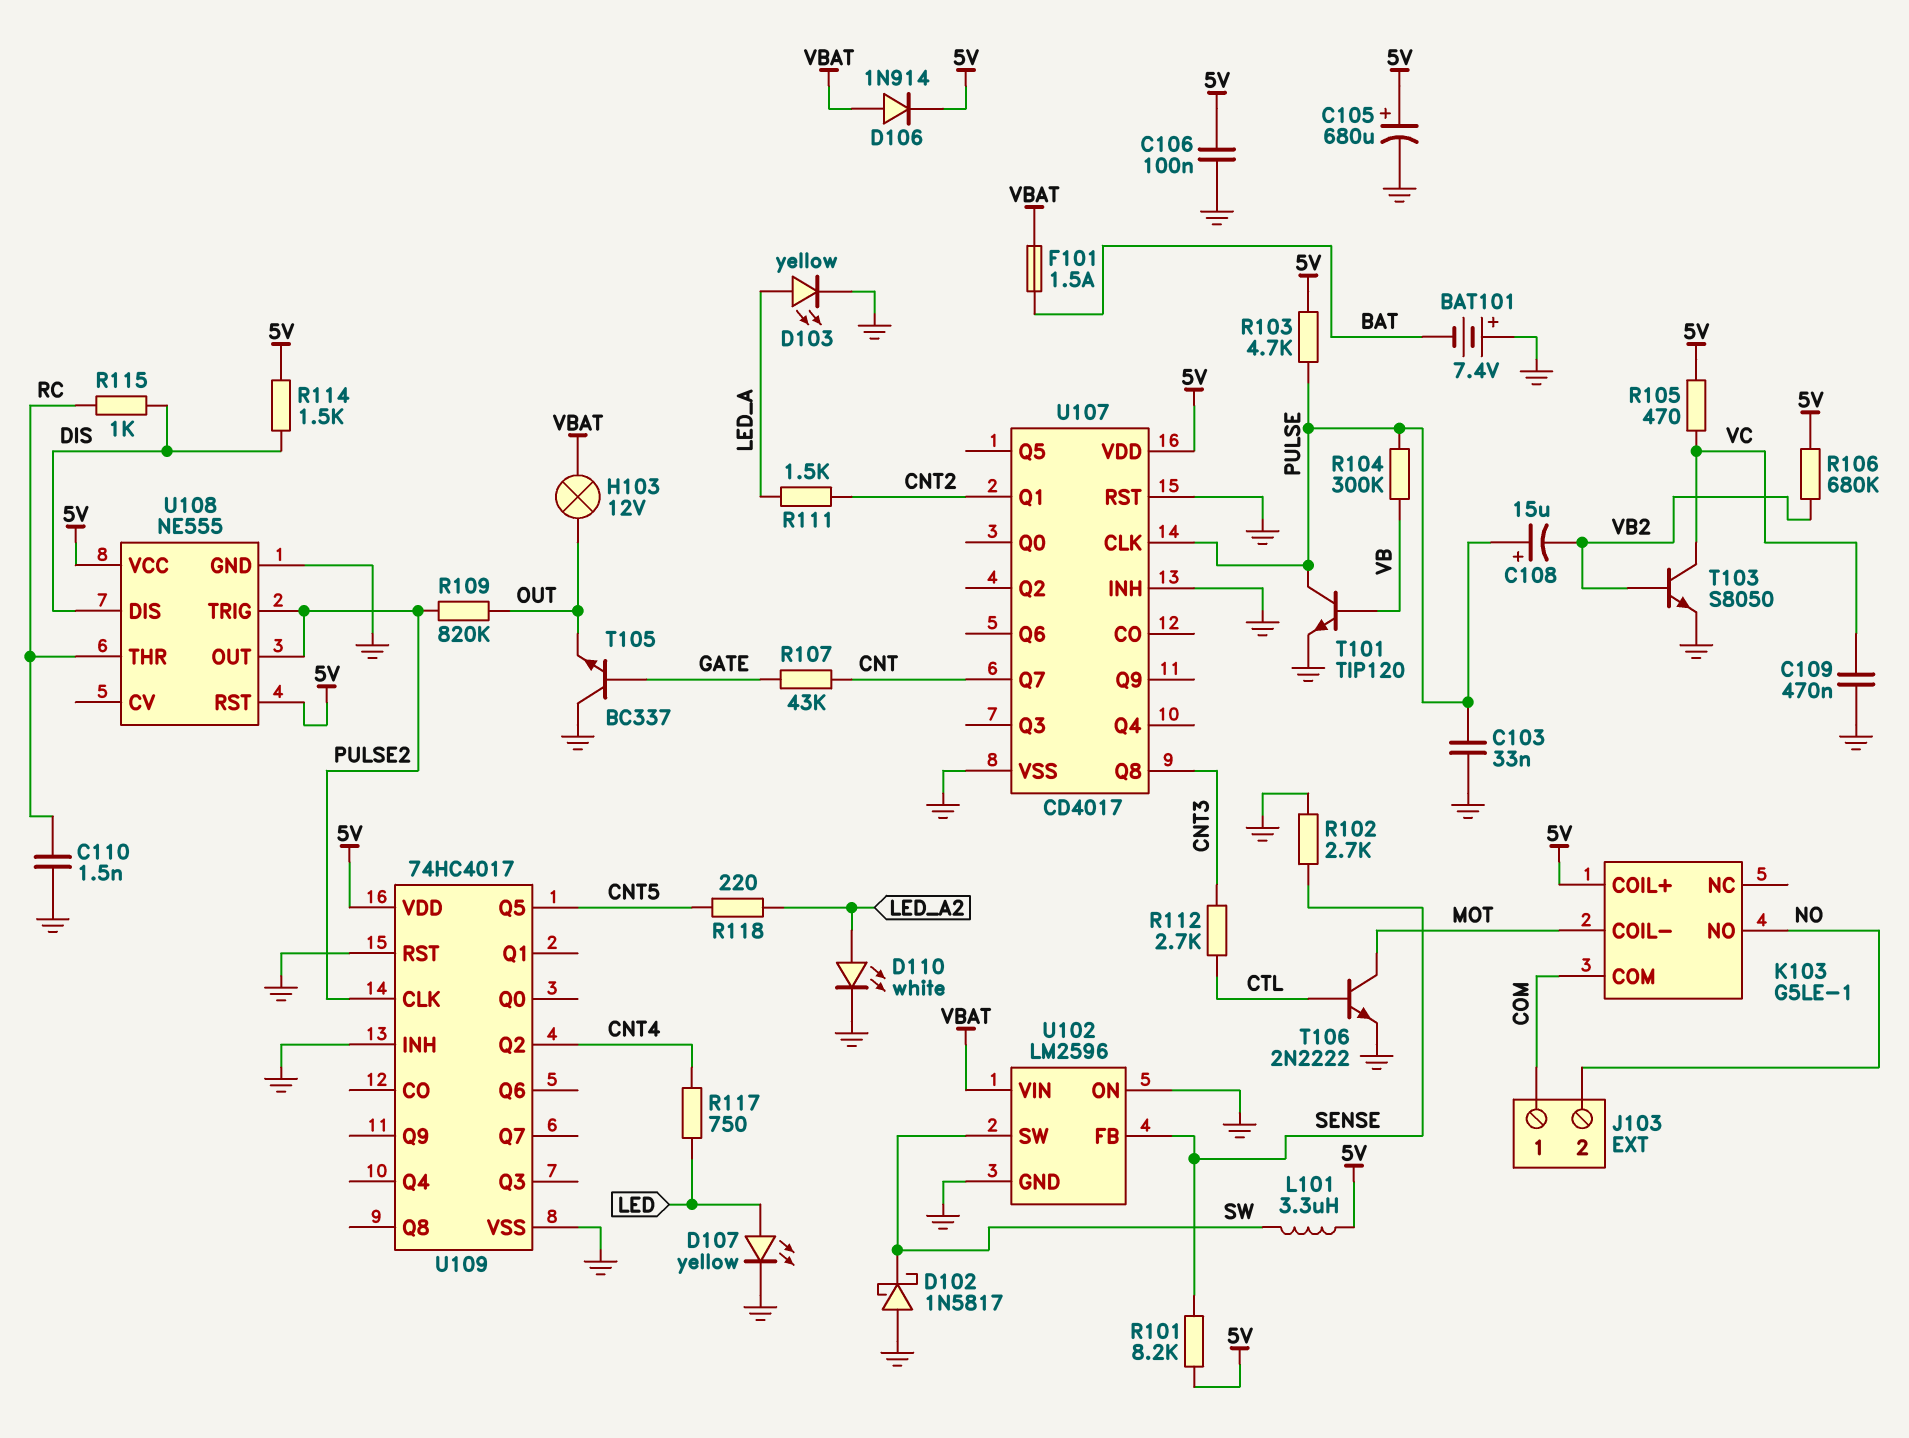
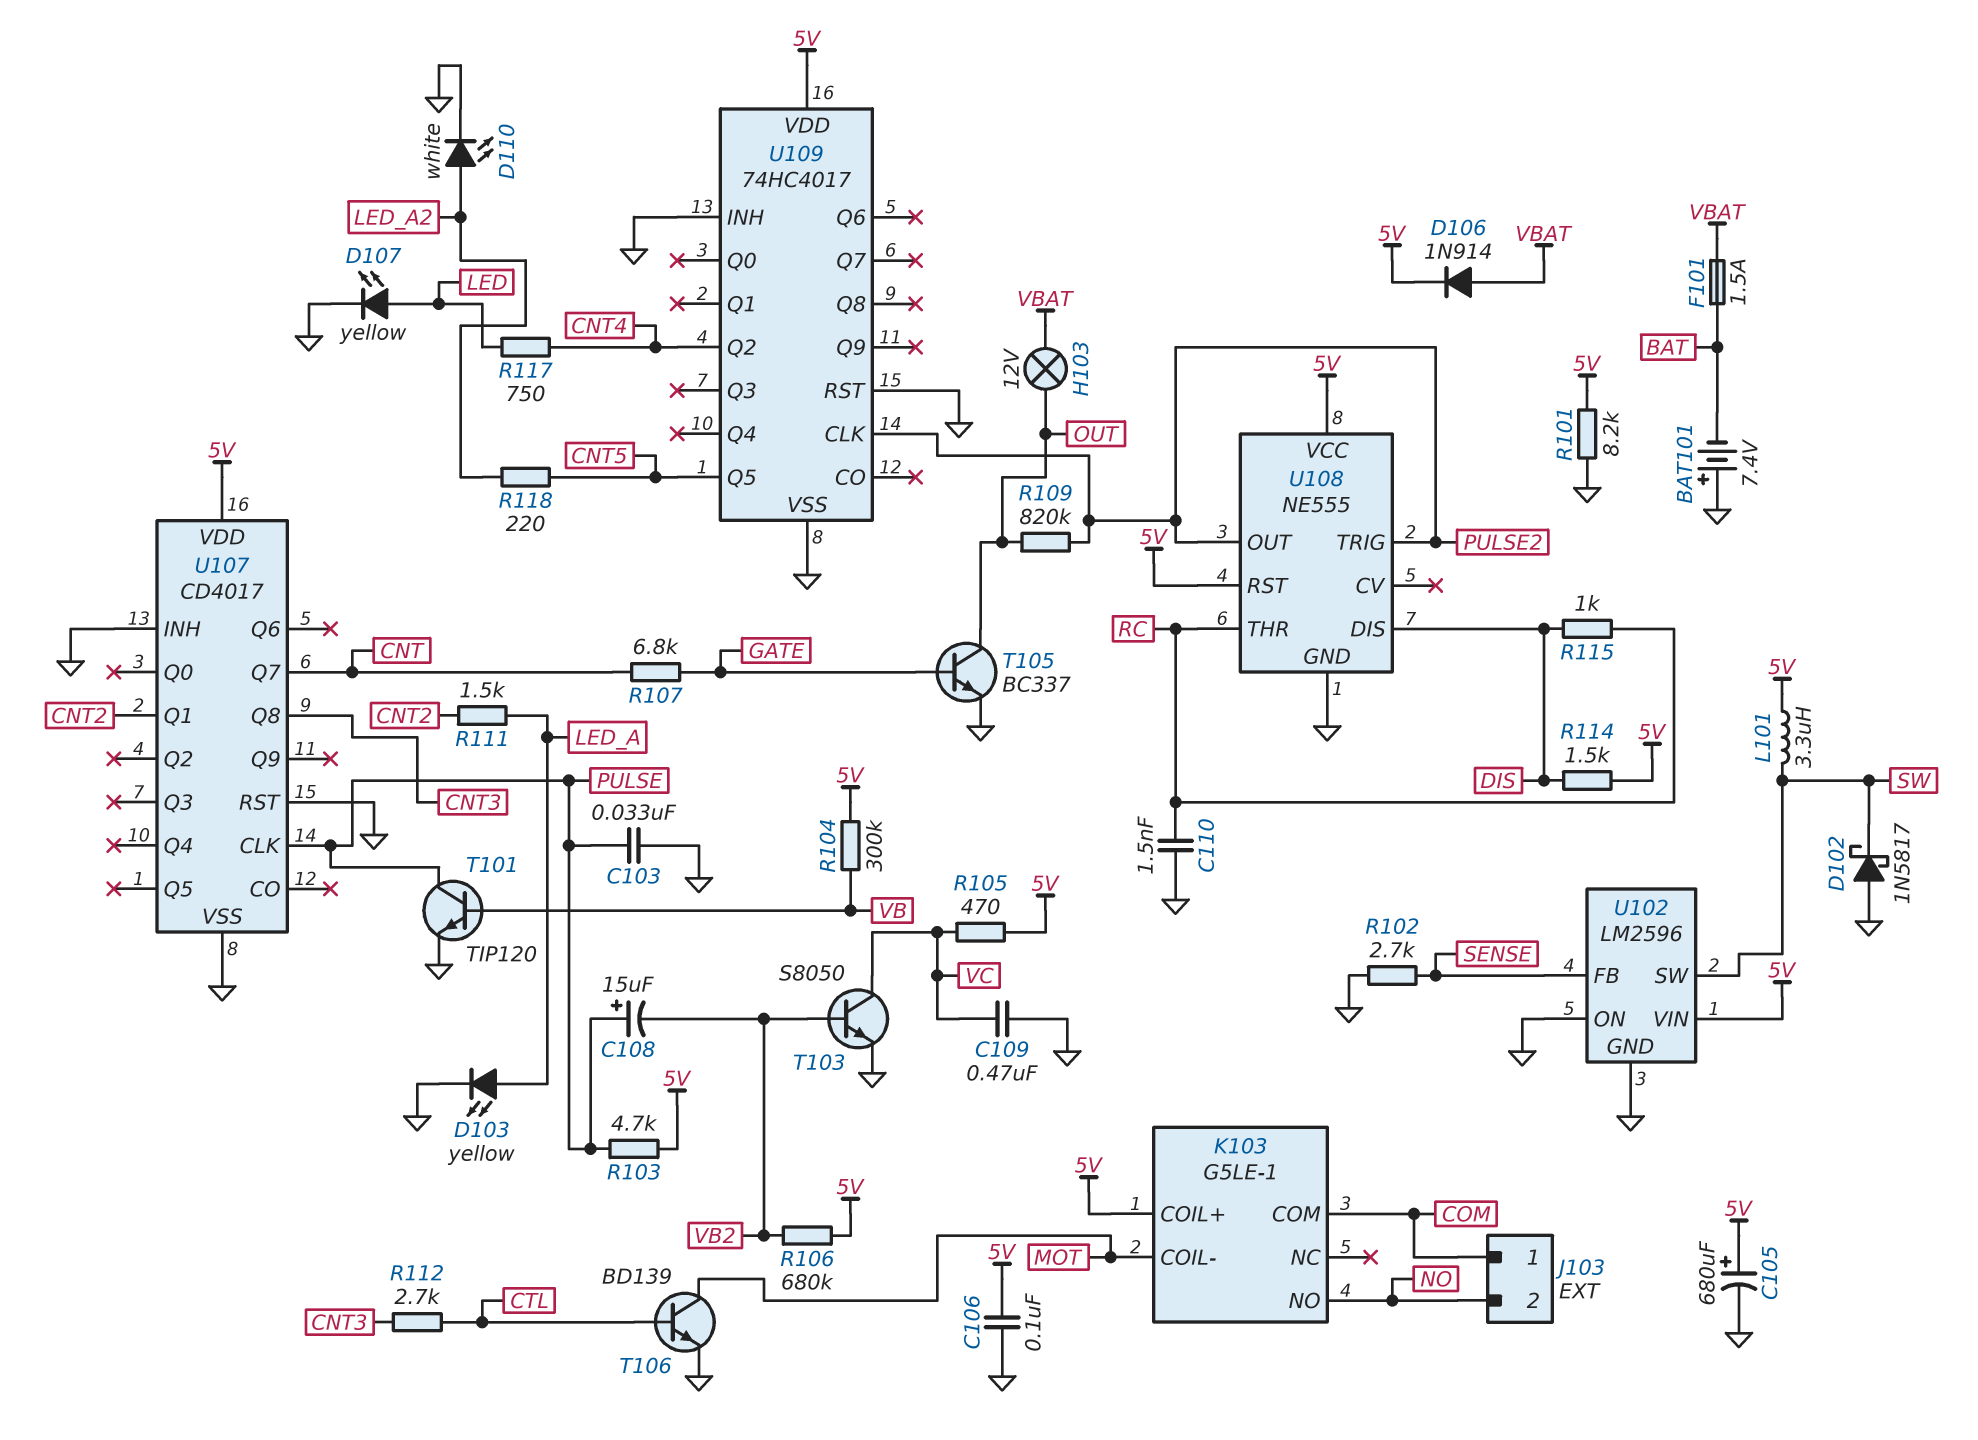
R101: 8.2k (5V, SENSE) -> 8.2k (5V, GND)
R104: 300k (PULSE, VB) -> 300k (5V, VB)
R107: 43k (CNT, GATE) -> 6.8k (CNT, GATE)
T105: NPN BC337 (B GATE, C GND, E OUT) -> NPN BC337 (B GATE, C OUT, E GND)
T106: NPN 2N2222 (B CTL, C MOT, E GND) -> NPN BD139 (B CTL, C MOT, E GND)
U102 pin VIN: VBAT -> 5V

